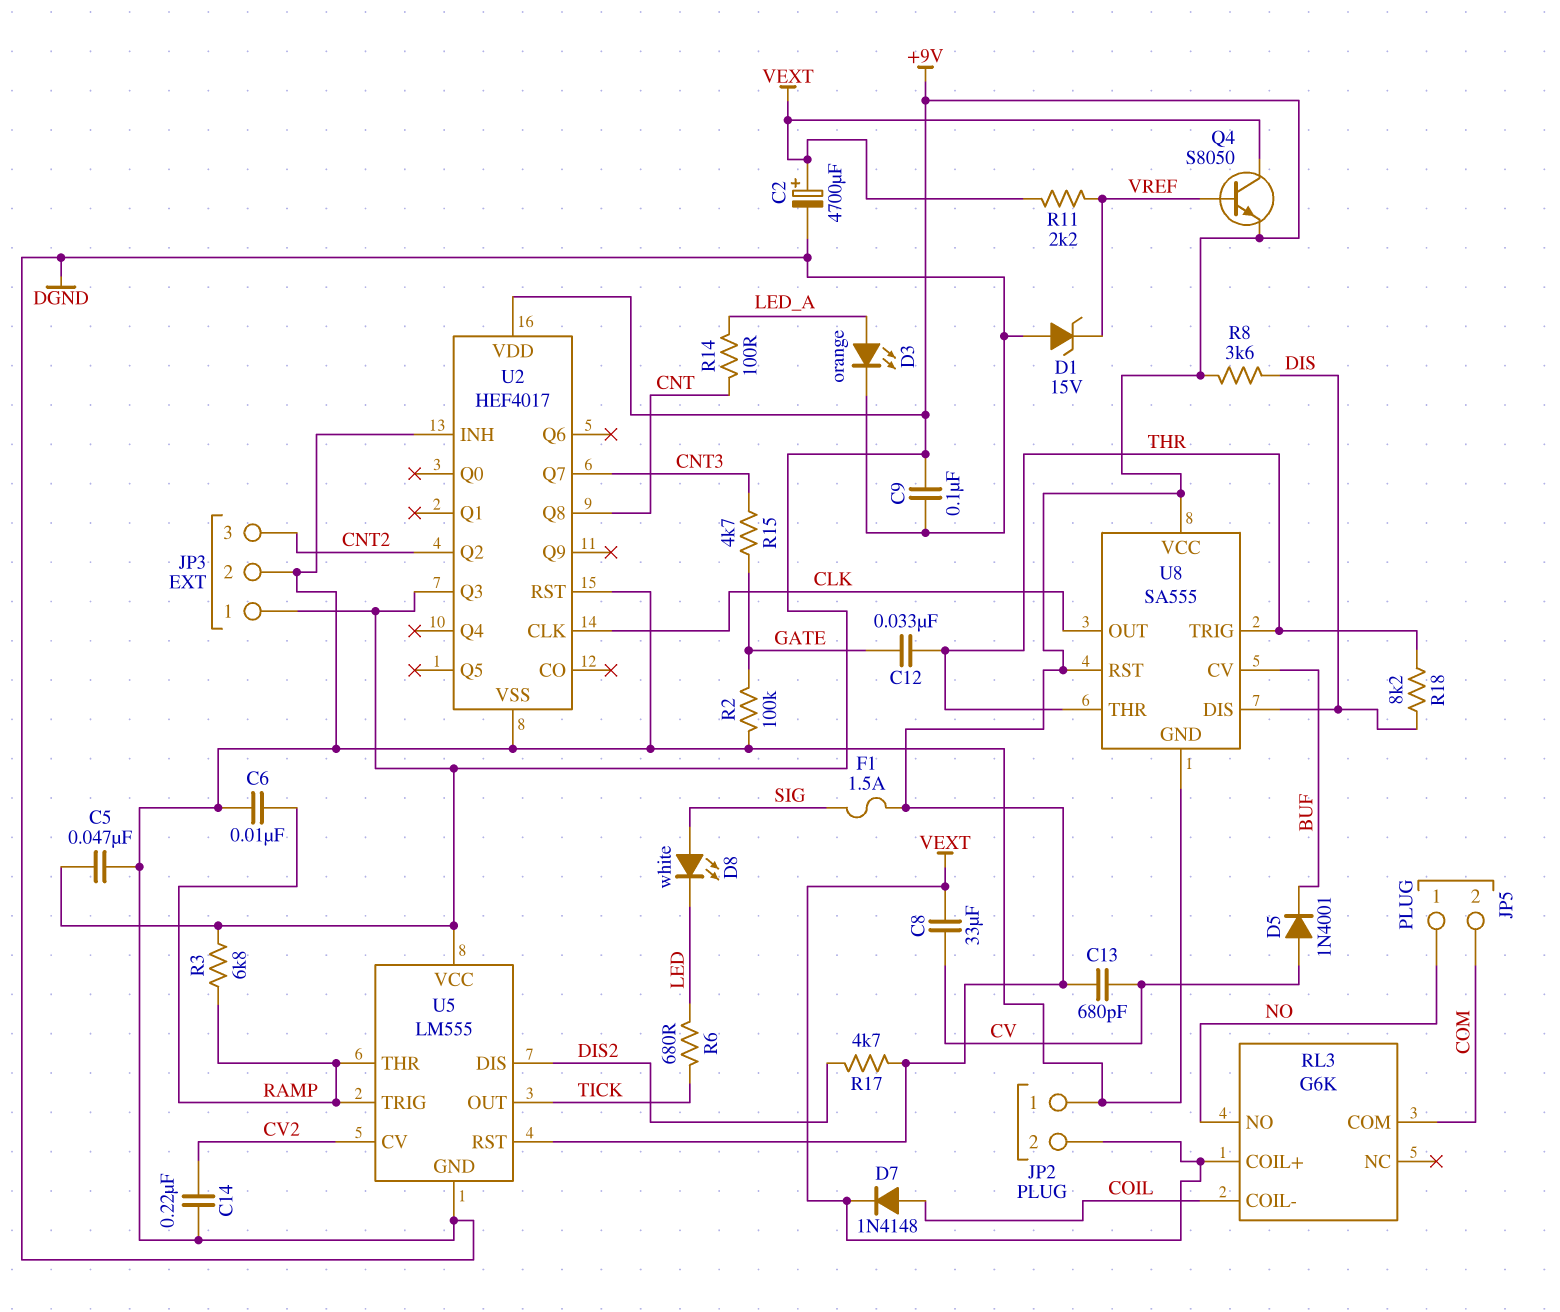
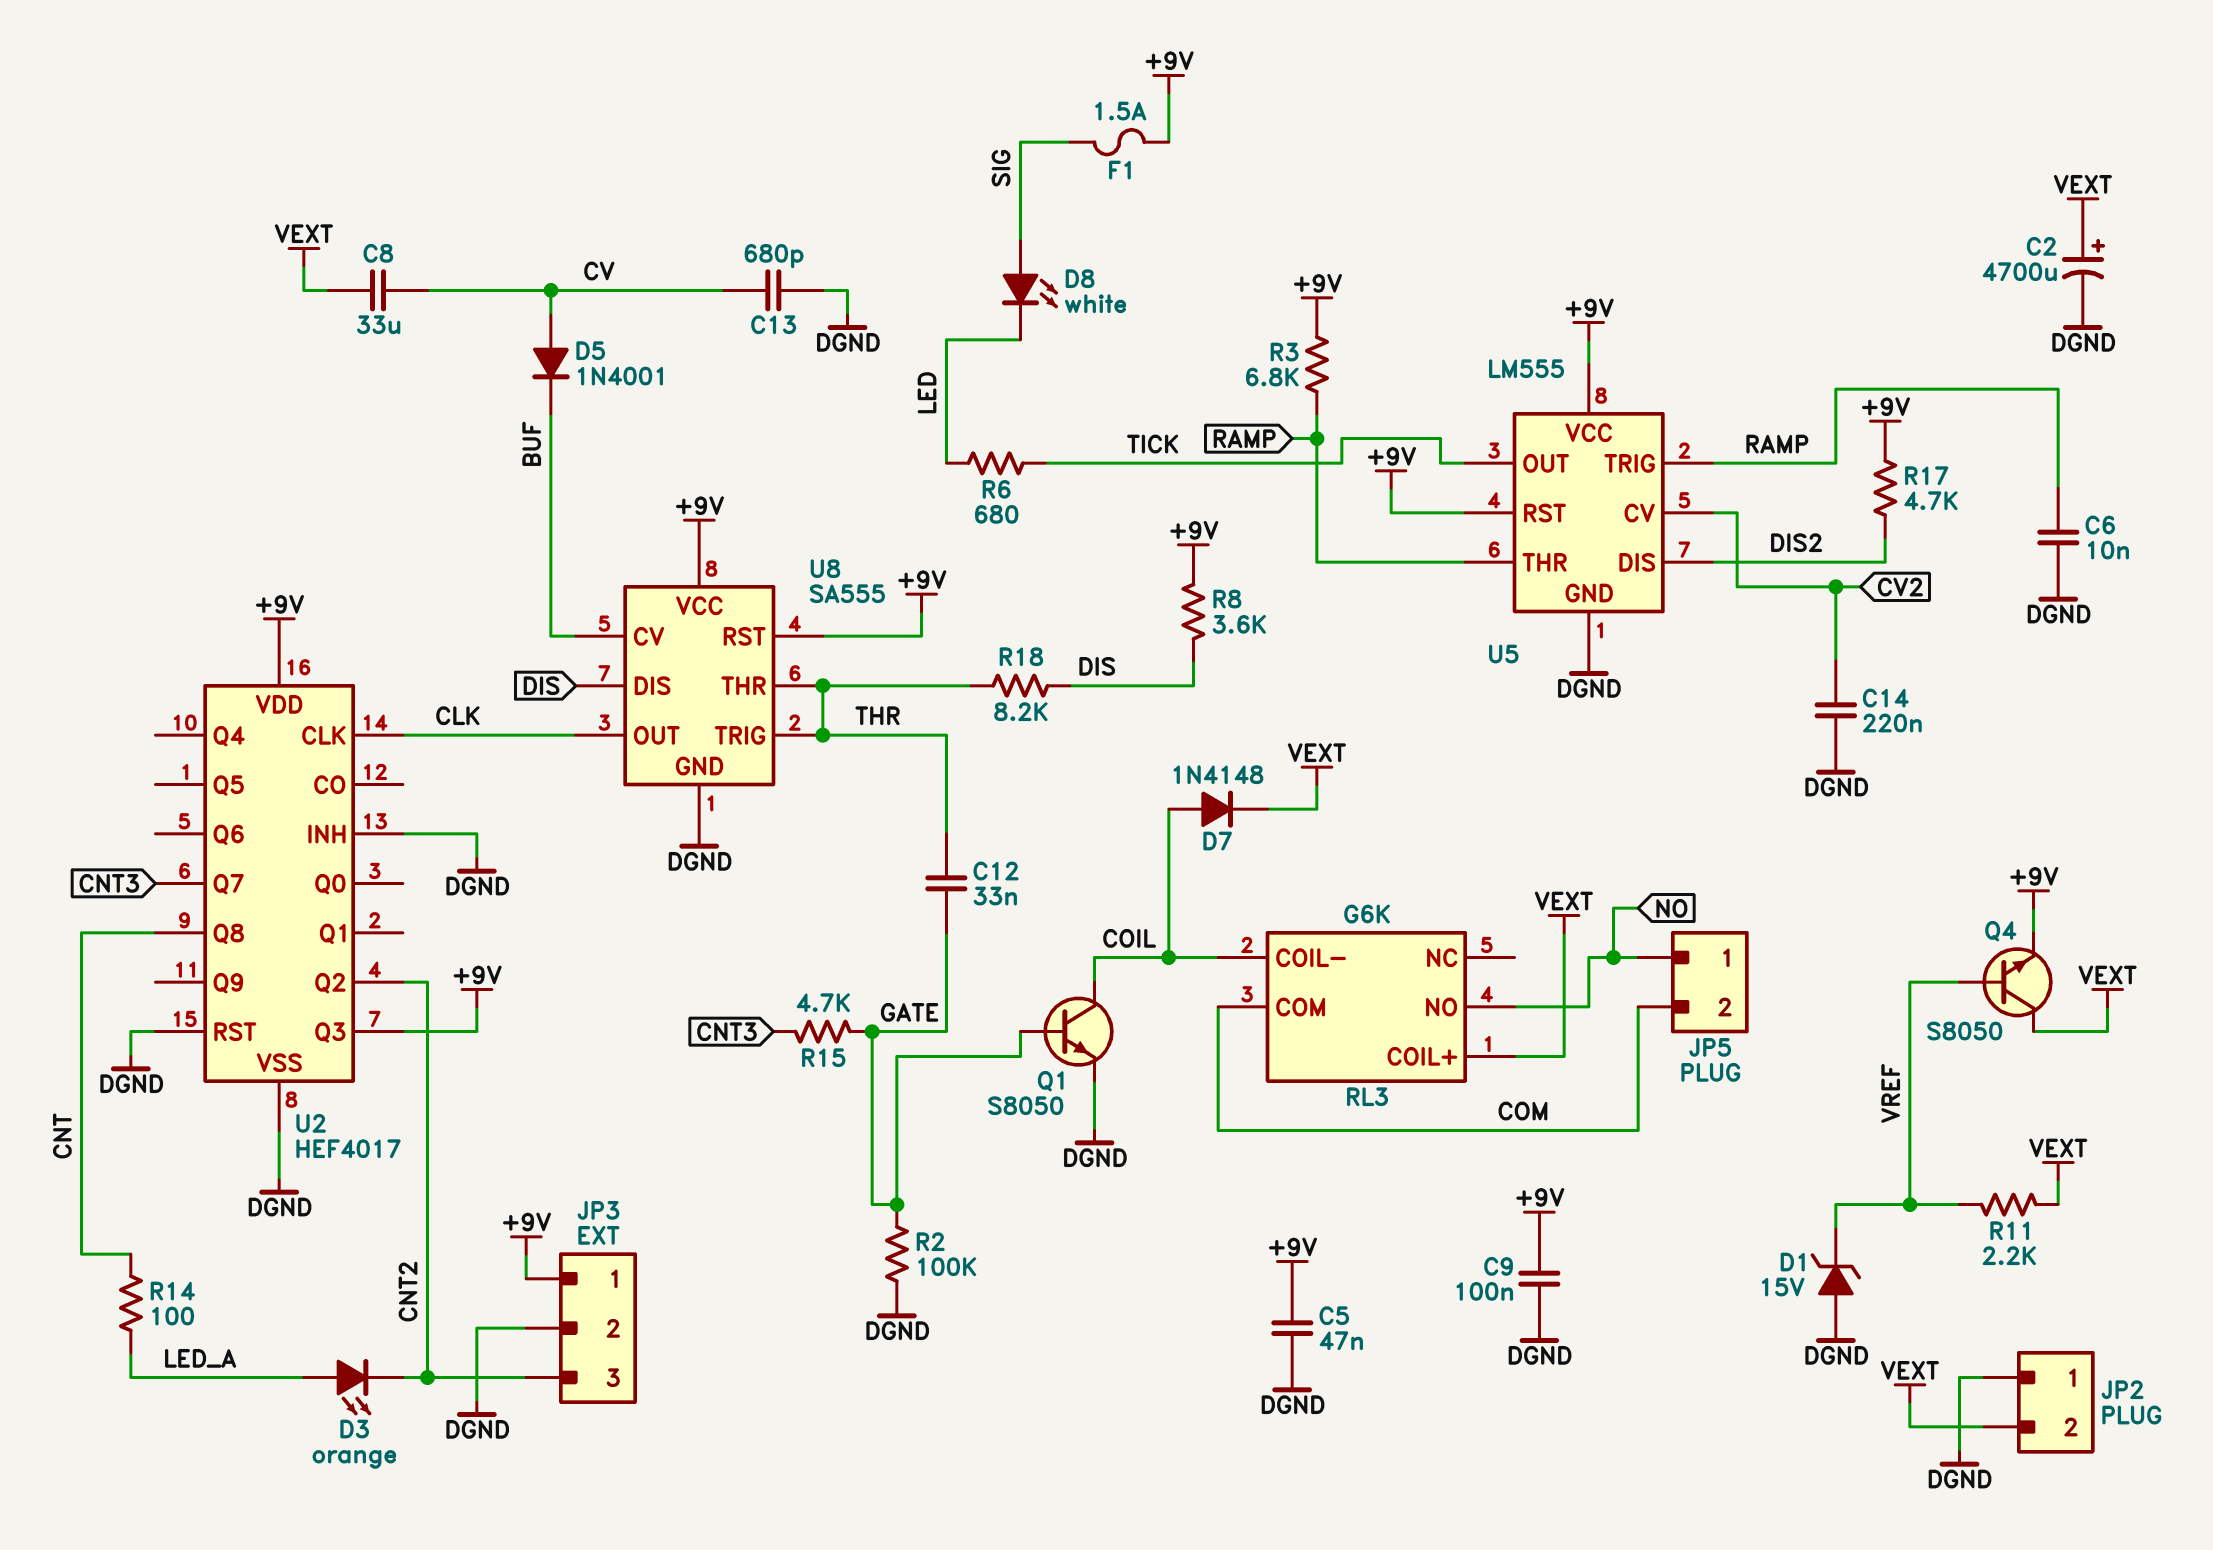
C13: 680pF (+9V, CV) -> 680pF (CV, DGND)
D3: LED orange (A LED_A, K DGND) -> LED orange (A LED_A, K CNT2)
Q1: none -> NPN S8050 (B GATE, C COIL, E DGND)

